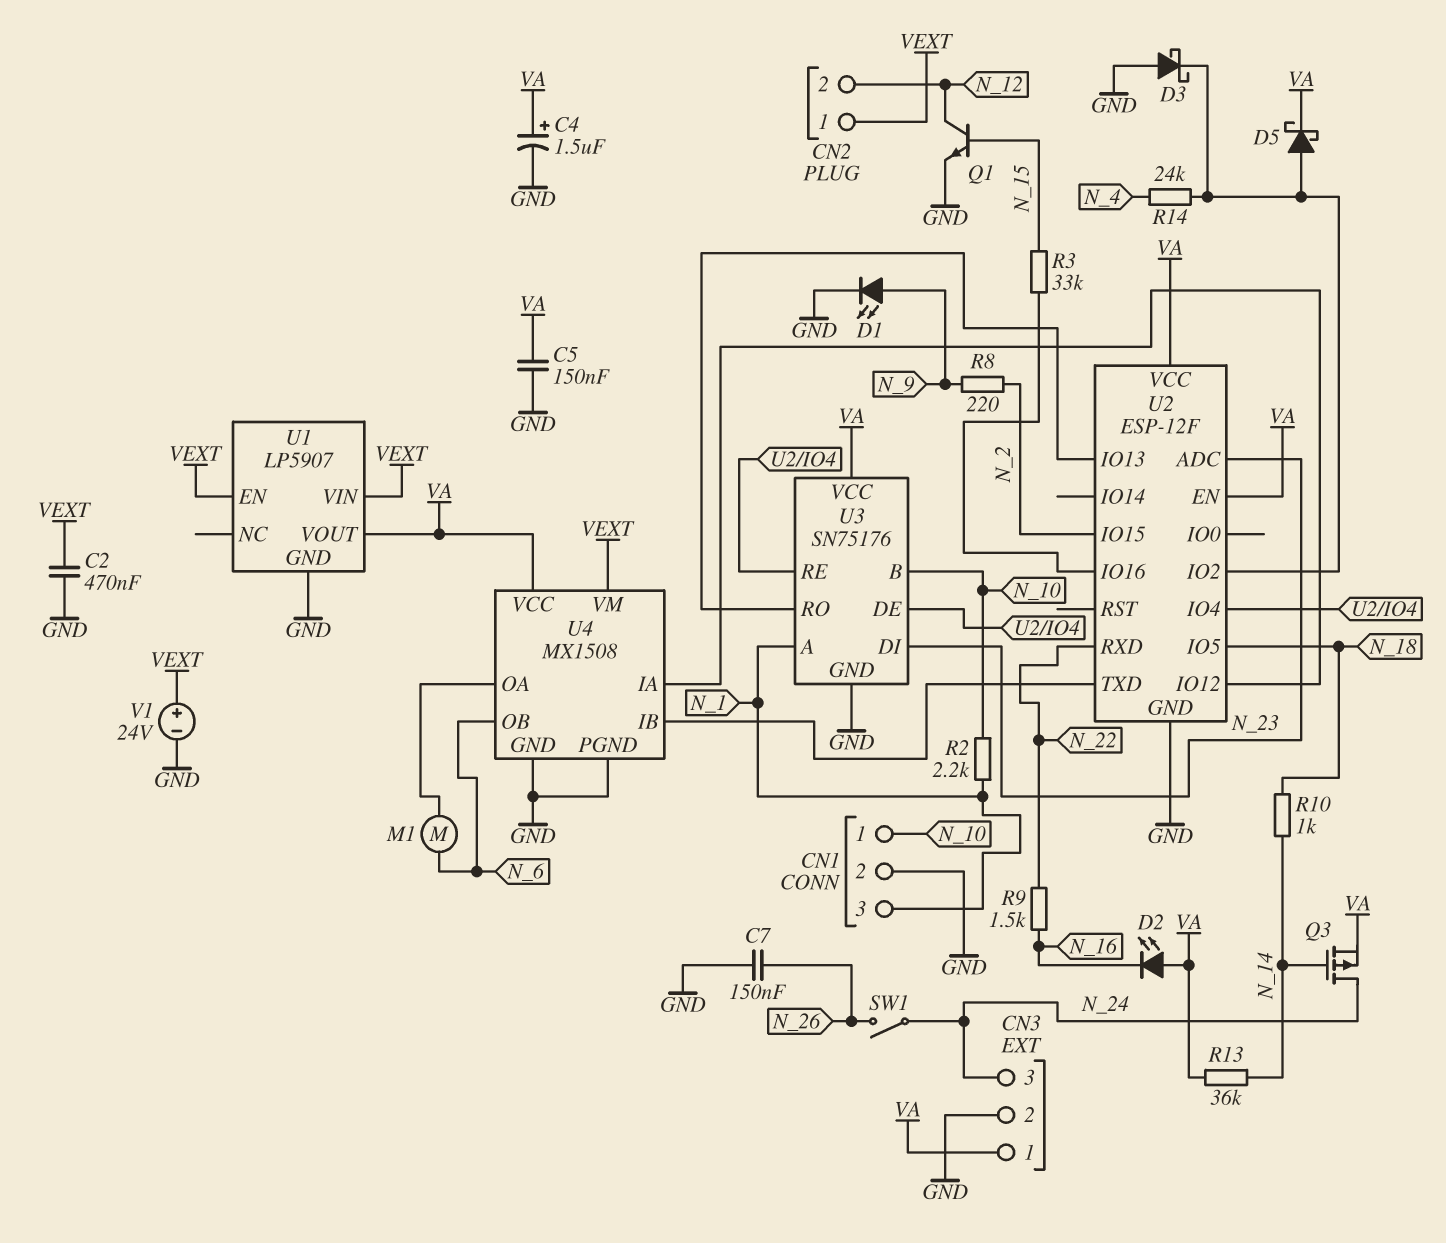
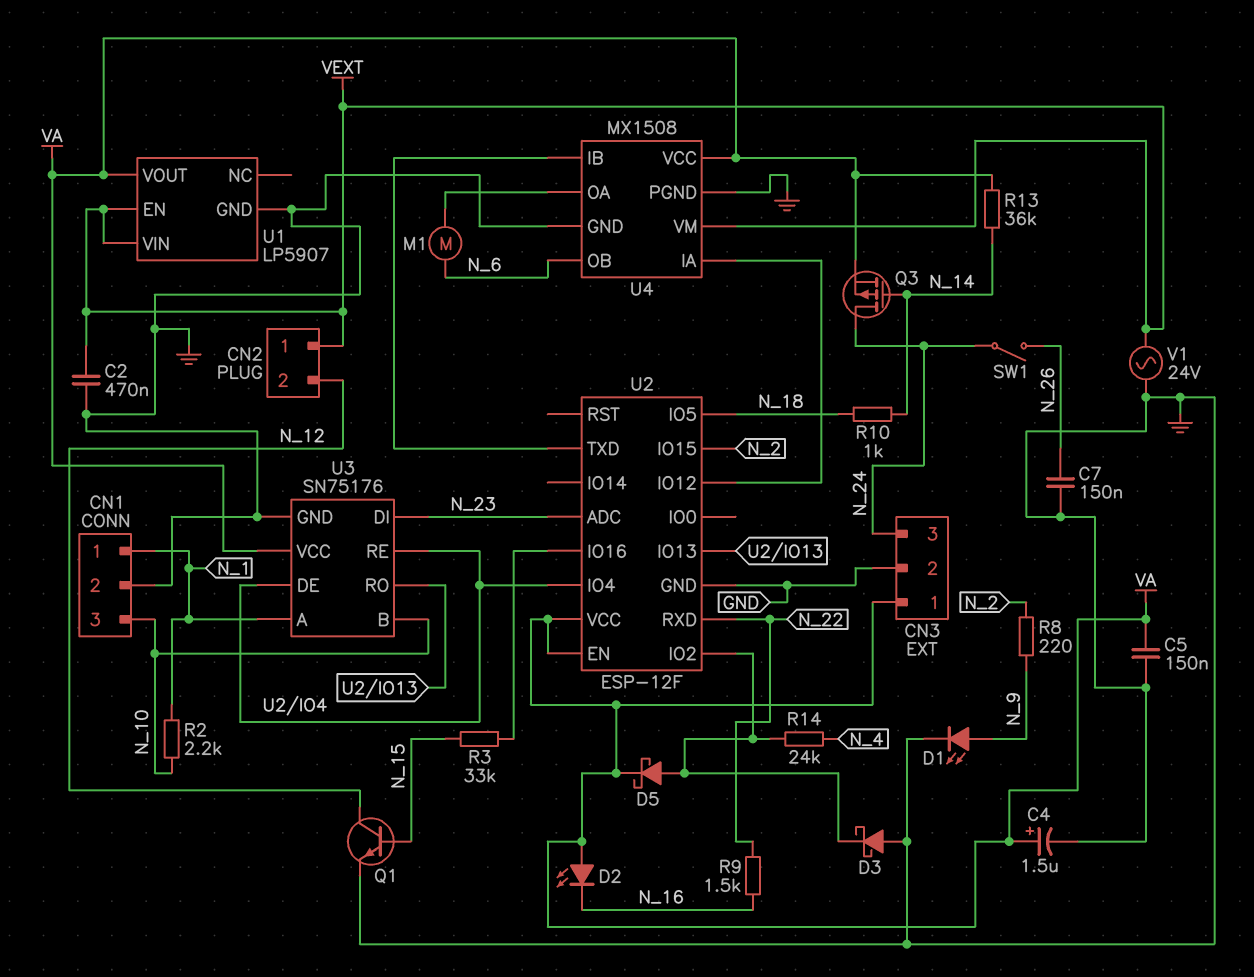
CN1 pin 1: N_10 -> N_1
CN1 pin 3: N_1 -> N_10
V1: 24V (plus VEXT, minus GND) -> AC 24V (GND, VEXT)

